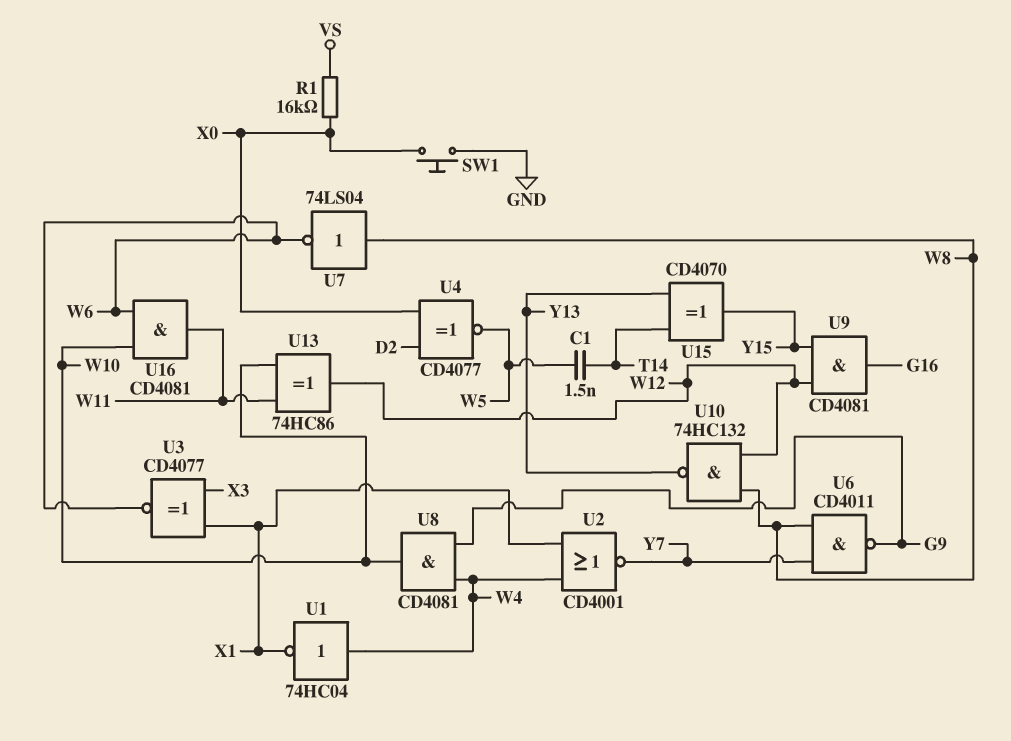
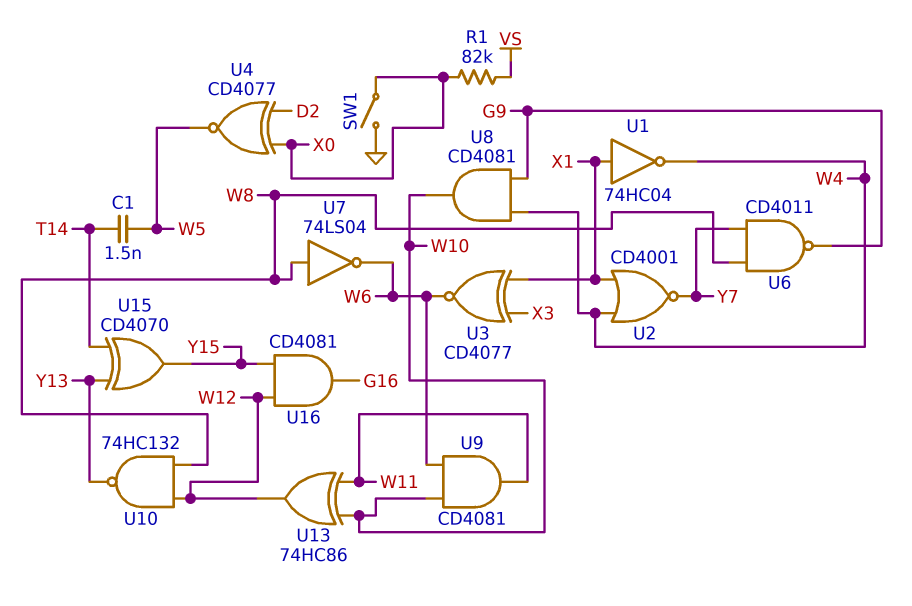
R1: 16k (VS, X0) -> 82k (VS, X0)
SW1: button (GND, X0) -> switch (GND, X0)
U1: NOT 74HC04 (in W4, out X1) -> NOT 74HC04 (in X1, out W4)
U9: AND CD4081 (in W12, in Y15, out G16) -> AND CD4081 (in W6, in W10, out W11)
U16: AND CD4081 (in W6, in W10, out W11) -> AND CD4081 (in W12, in Y15, out G16)

